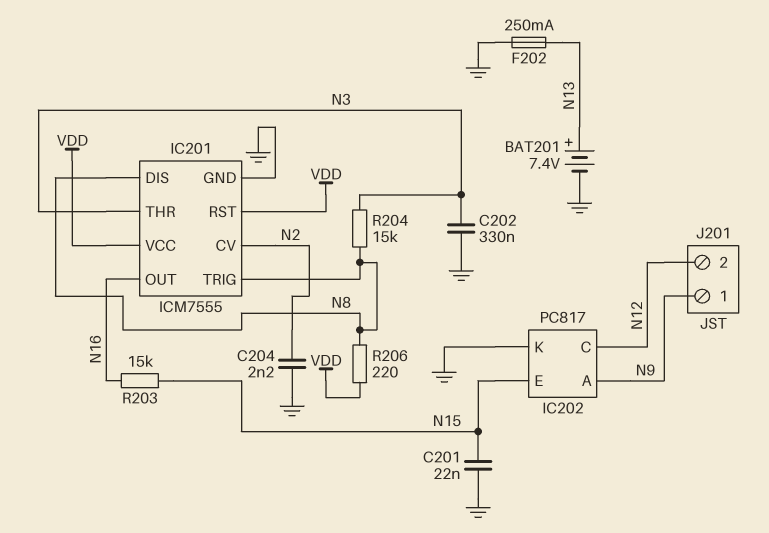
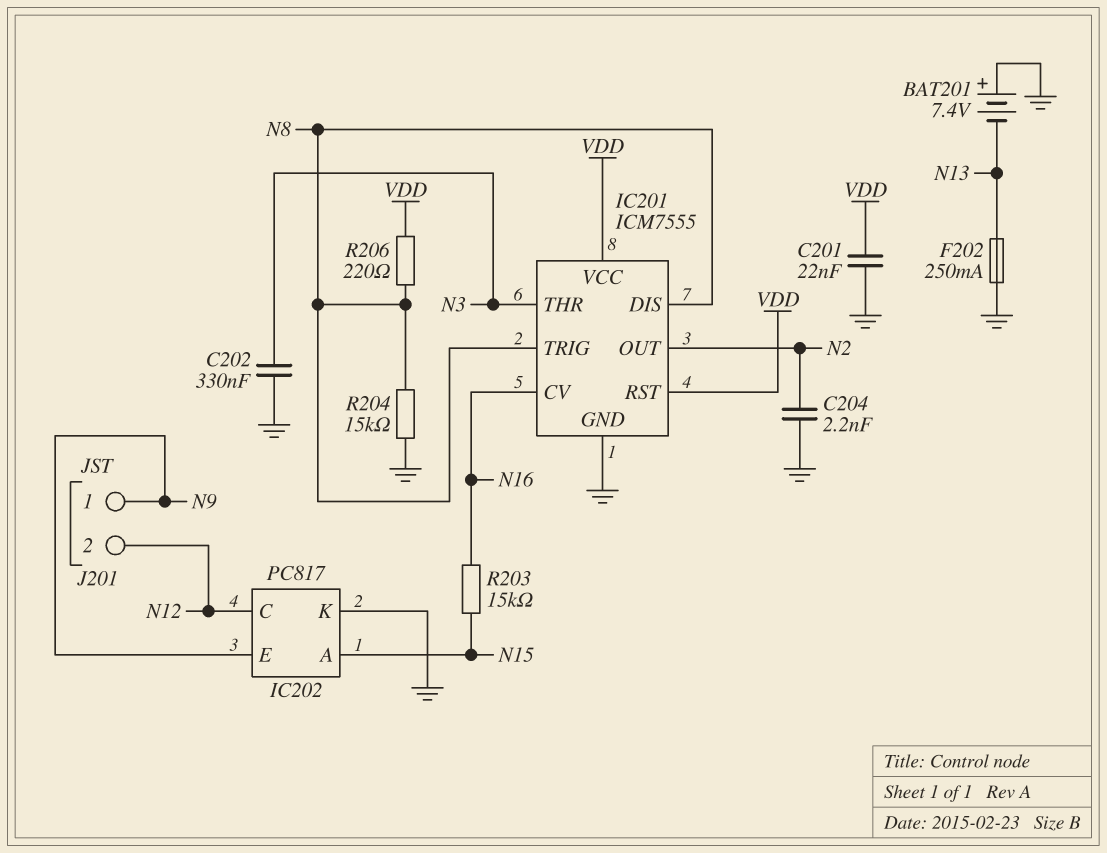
BAT201: 7.4V (plus N13, minus GND) -> 7.4V (plus GND, minus N13)
C201: 22nF (GND, N15) -> 22nF (GND, VDD)
IC201 pin CV: N2 -> N16
IC201 pin OUT: N16 -> N2
IC202 pin A: N9 -> N15
IC202 pin E: N15 -> N9
R204: 15k (N3, N8) -> 15k (GND, N8)

